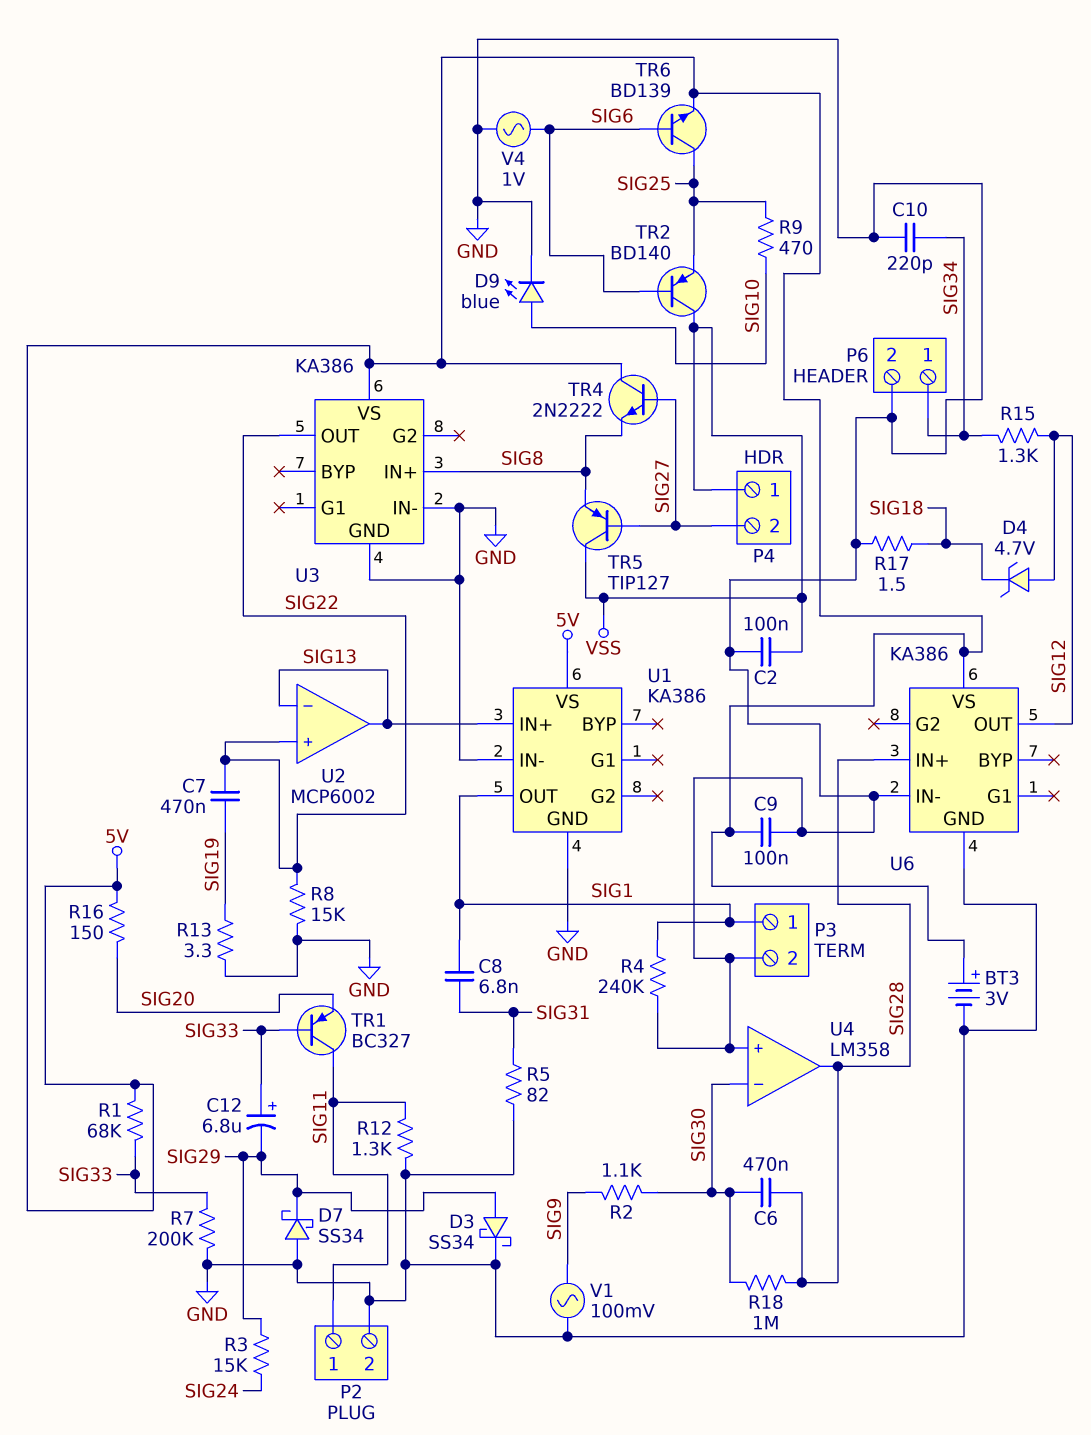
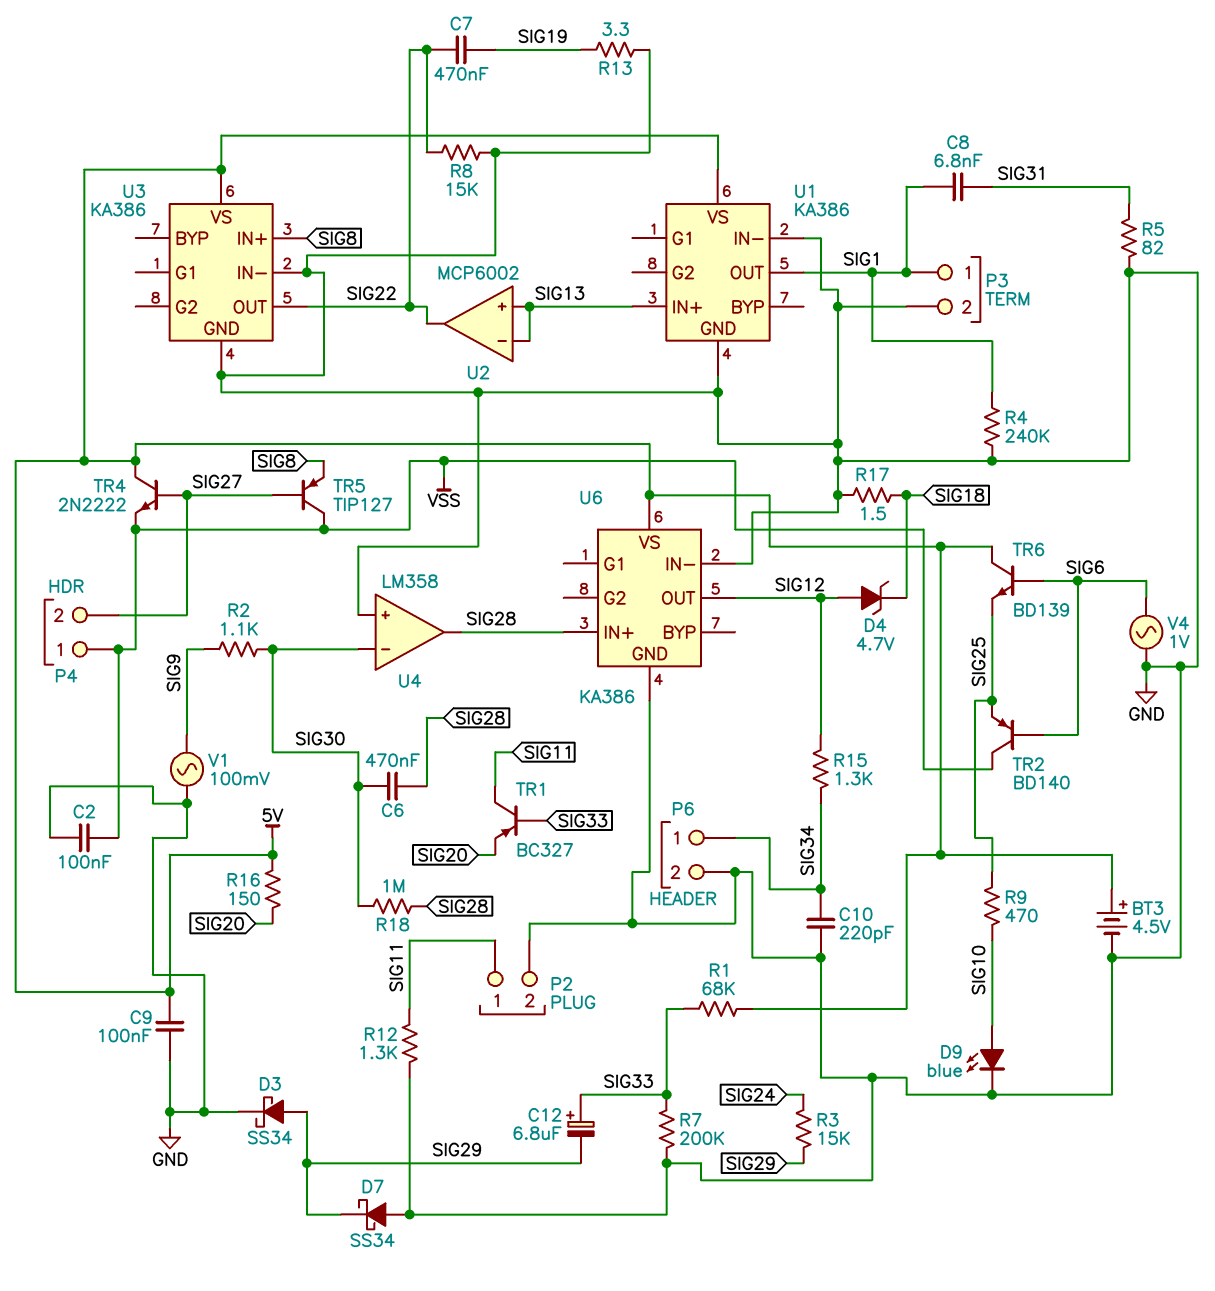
BT3: 3V (plus 5V, minus GND) -> 4.5V (plus 5V, minus GND)
TR4: NPN 2N2222 (B SIG27, C 5V, E SIG8) -> NPN 2N2222 (B SIG27, C 5V, E VSS)
TR6: NPN BD139 (B SIG6, C SIG25, E 5V) -> NPN BD139 (B SIG6, C 5V, E SIG25)
U2 pin in+: SIG22 -> SIG13
U2 pin out: SIG13 -> SIG22

